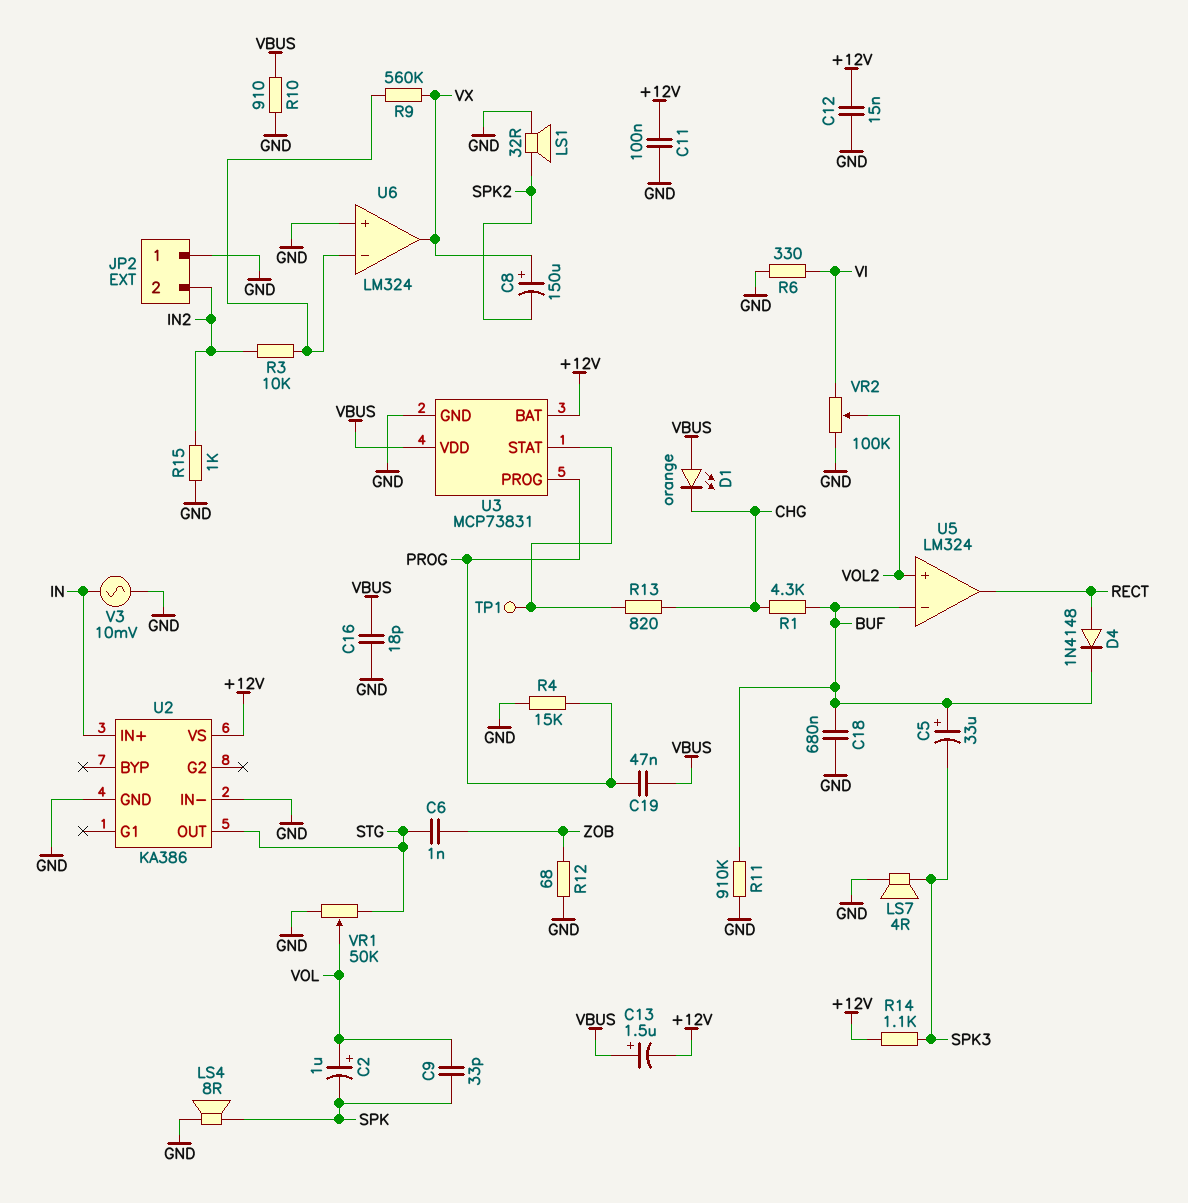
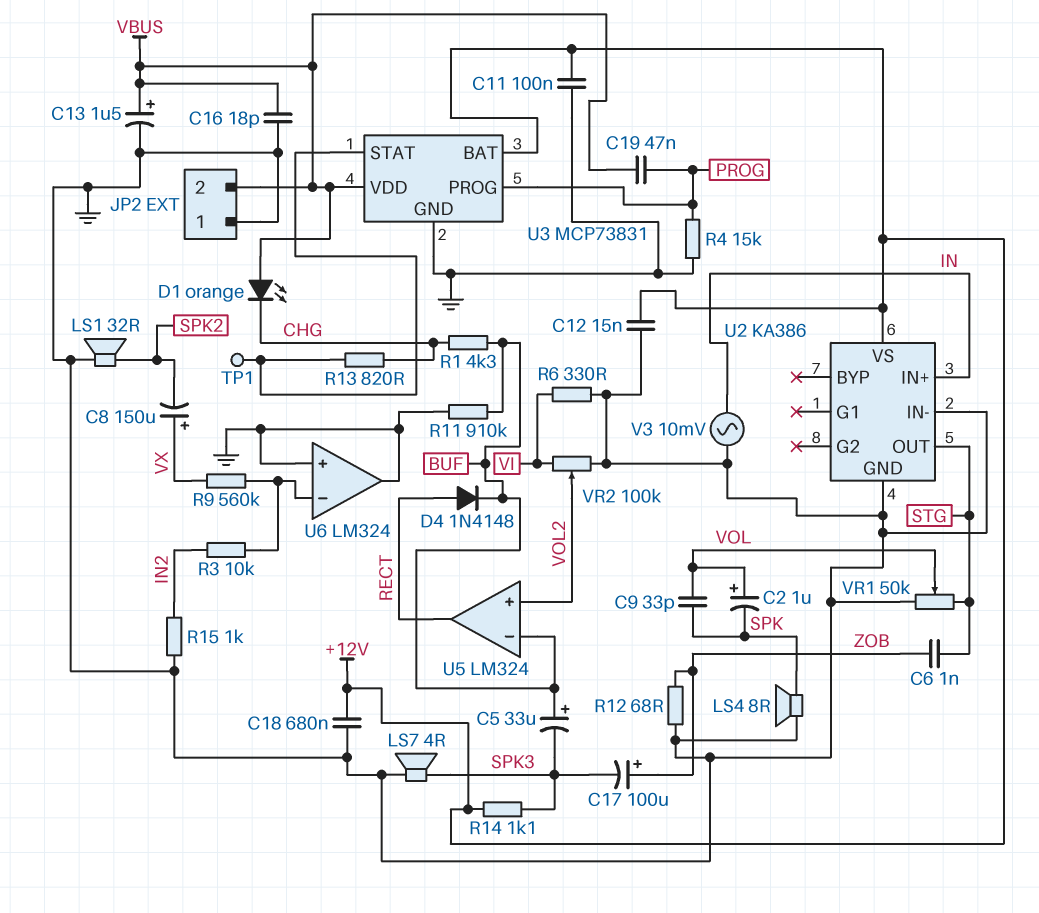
C13: 1.5uF (plus VBUS, minus +12V) -> 1.5uF (plus VBUS, minus GND)
C17: none -> 100uF (plus ZOB, minus SPK3)
C18: 680nF (BUF, GND) -> 680nF (+12V, GND)
JP2 pin 2: IN2 -> VBUS
R10: 910 (GND, VBUS) -> none
U6 pin out: VX -> GND

